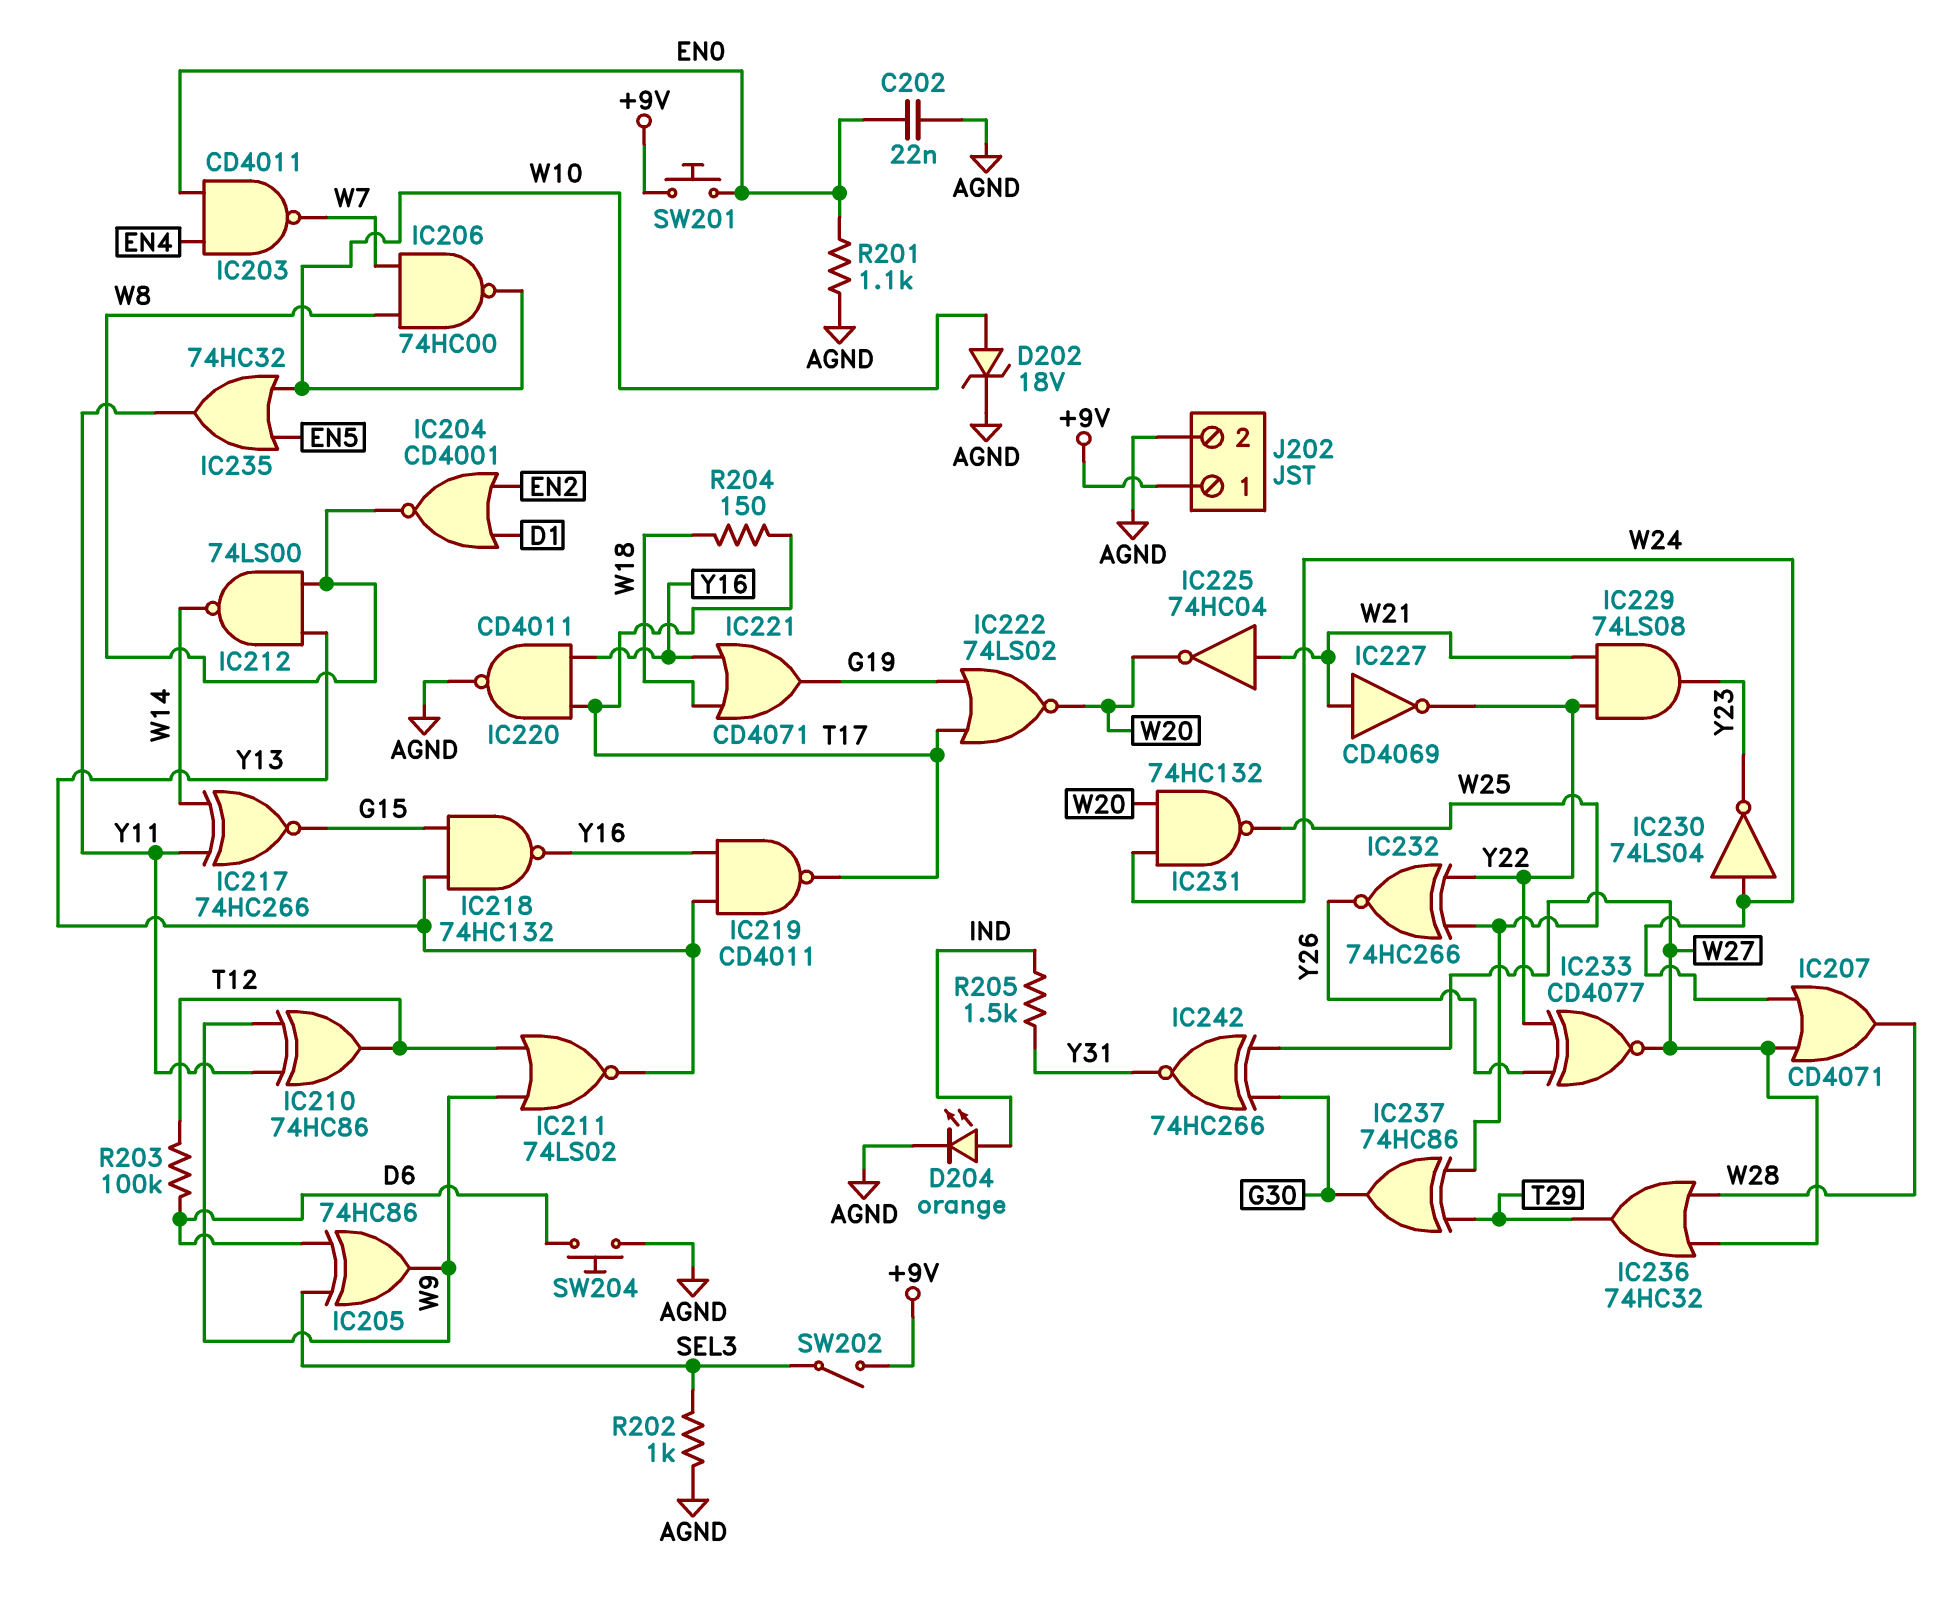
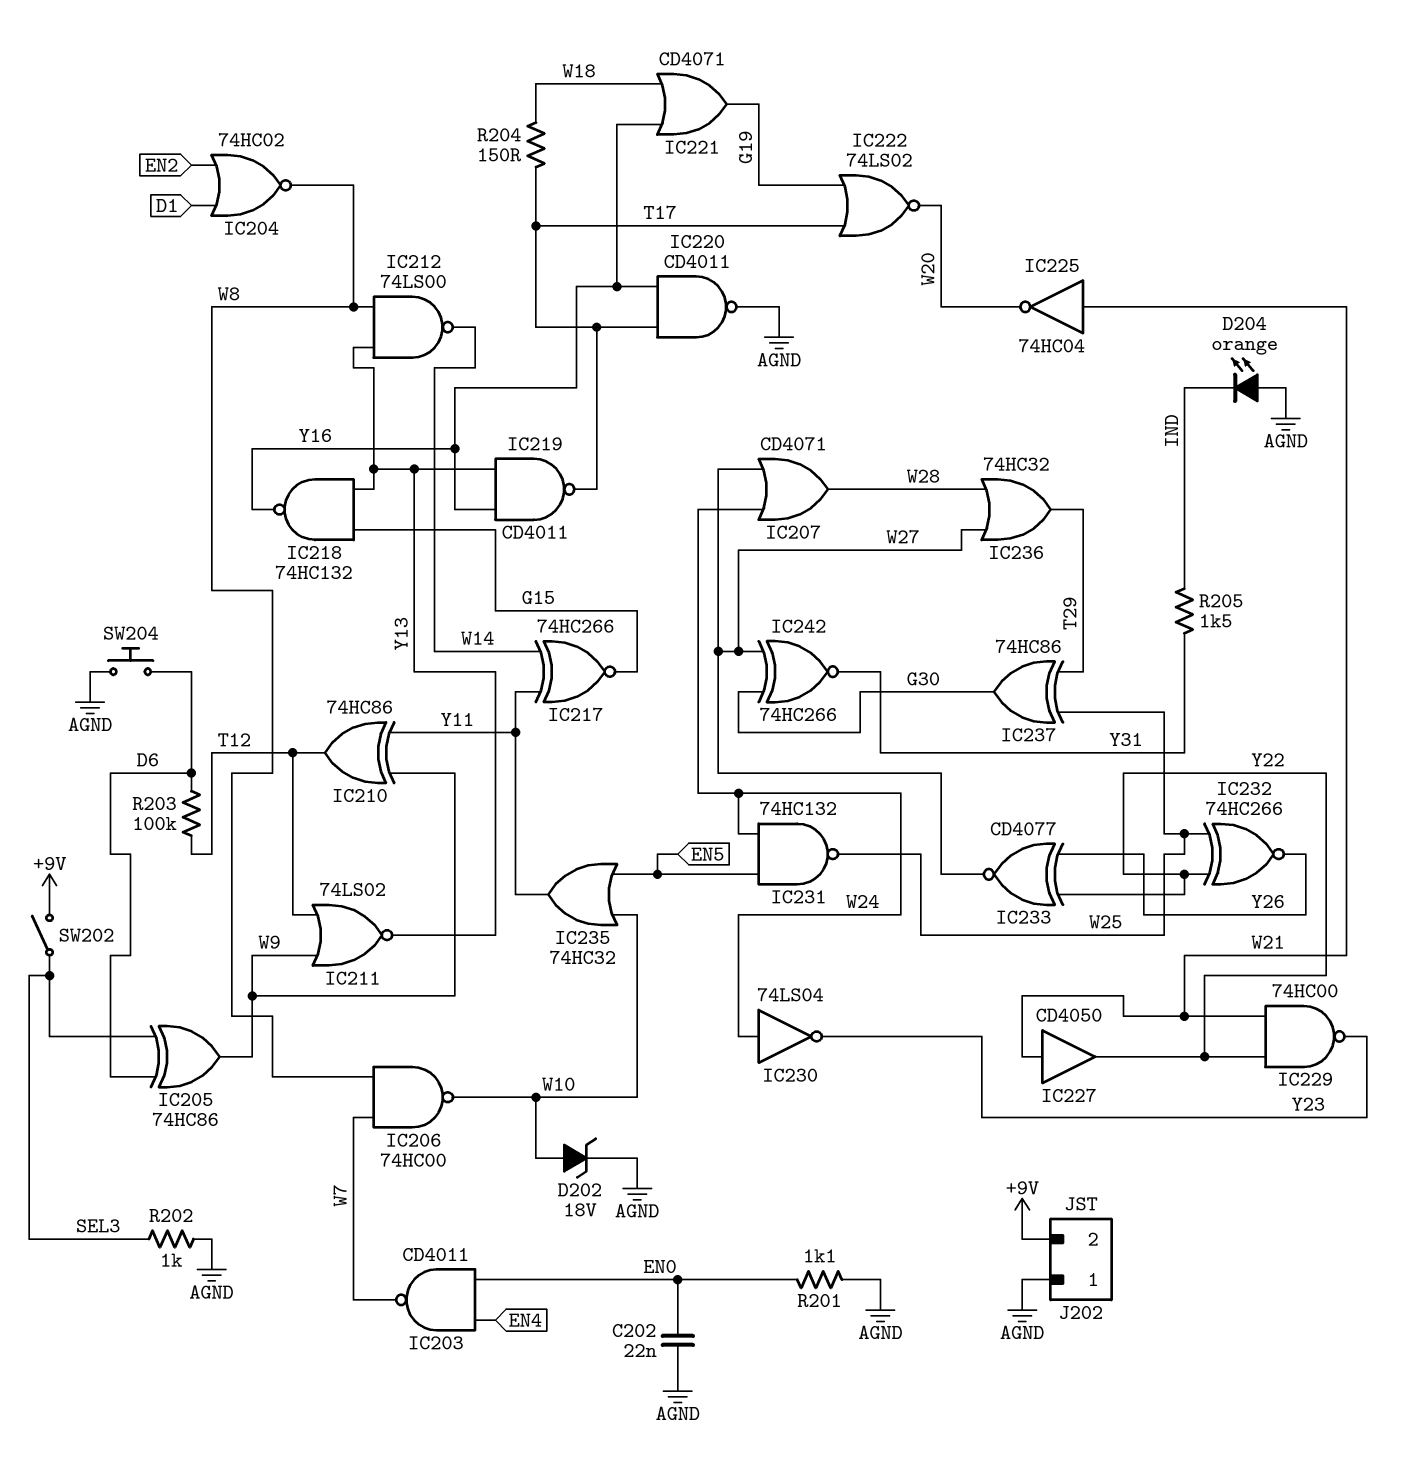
D204: LED orange (A IND, K AGND) -> LED orange (A AGND, K IND)
IC204: NOR CD4001 (in D1, in EN2, out W8) -> NOR 74HC02 (in D1, in EN2, out W8)
IC227: NOT CD4069 (in W21, out Y22) -> buffer CD4050 (in W21, out Y22)
IC229: AND 74LS08 (in W21, in Y22, out Y23) -> NAND 74HC00 (in W21, in Y22, out Y23)
IC231: NAND 74HC132 (in W20, in W24, out W25) -> NAND 74HC132 (in EN5, in W24, out W25)
J202 pin 1: +9V -> AGND
J202 pin 2: AGND -> +9V
SW201: button (+9V, EN0) -> none

